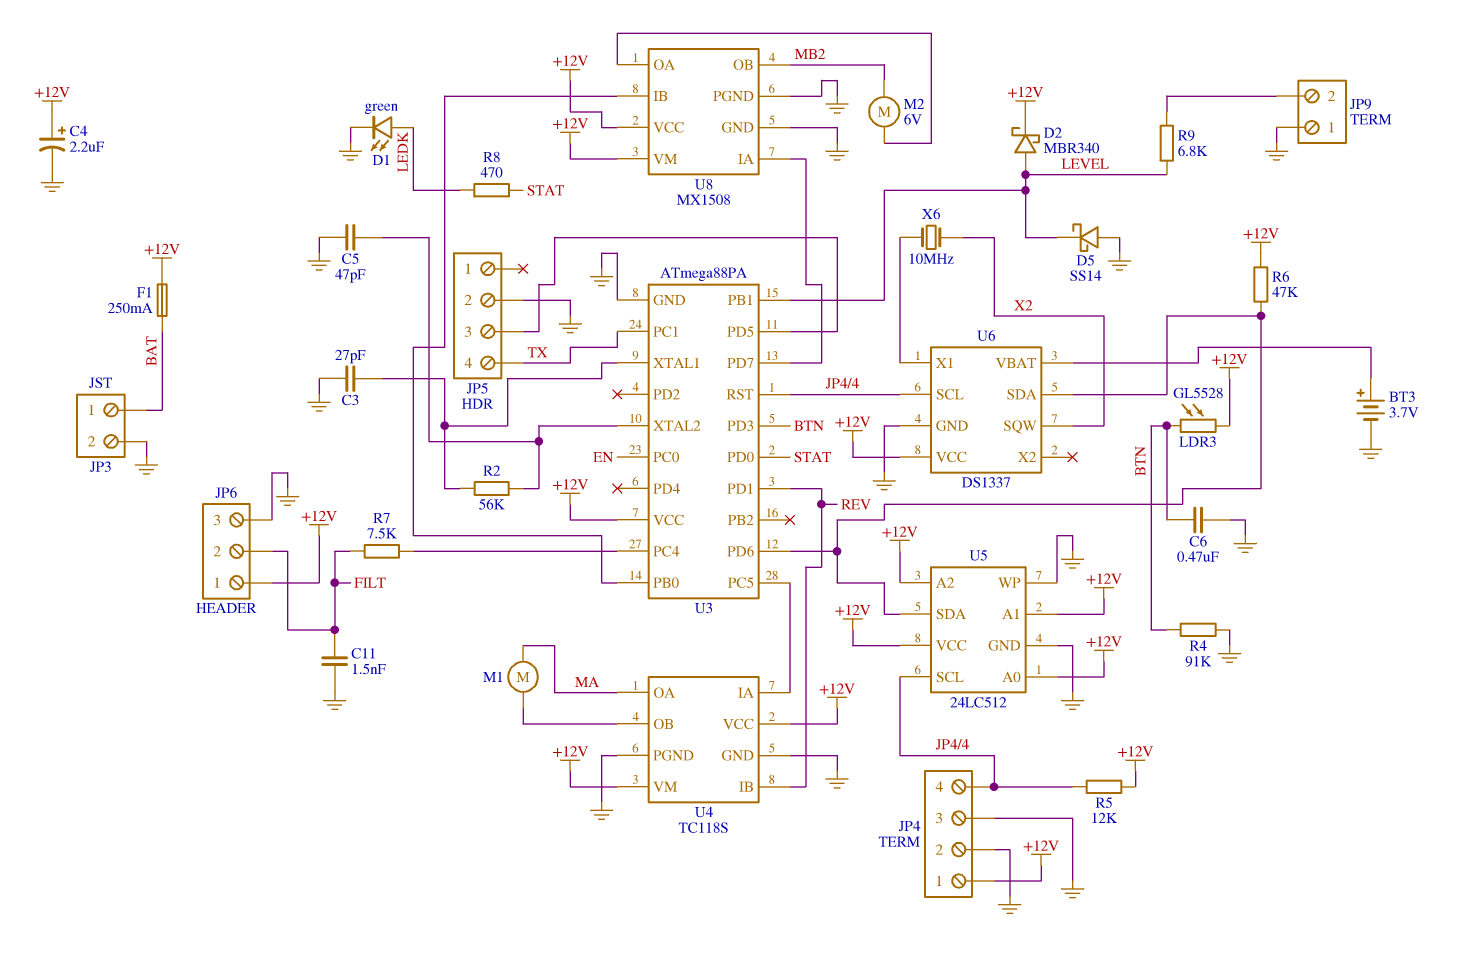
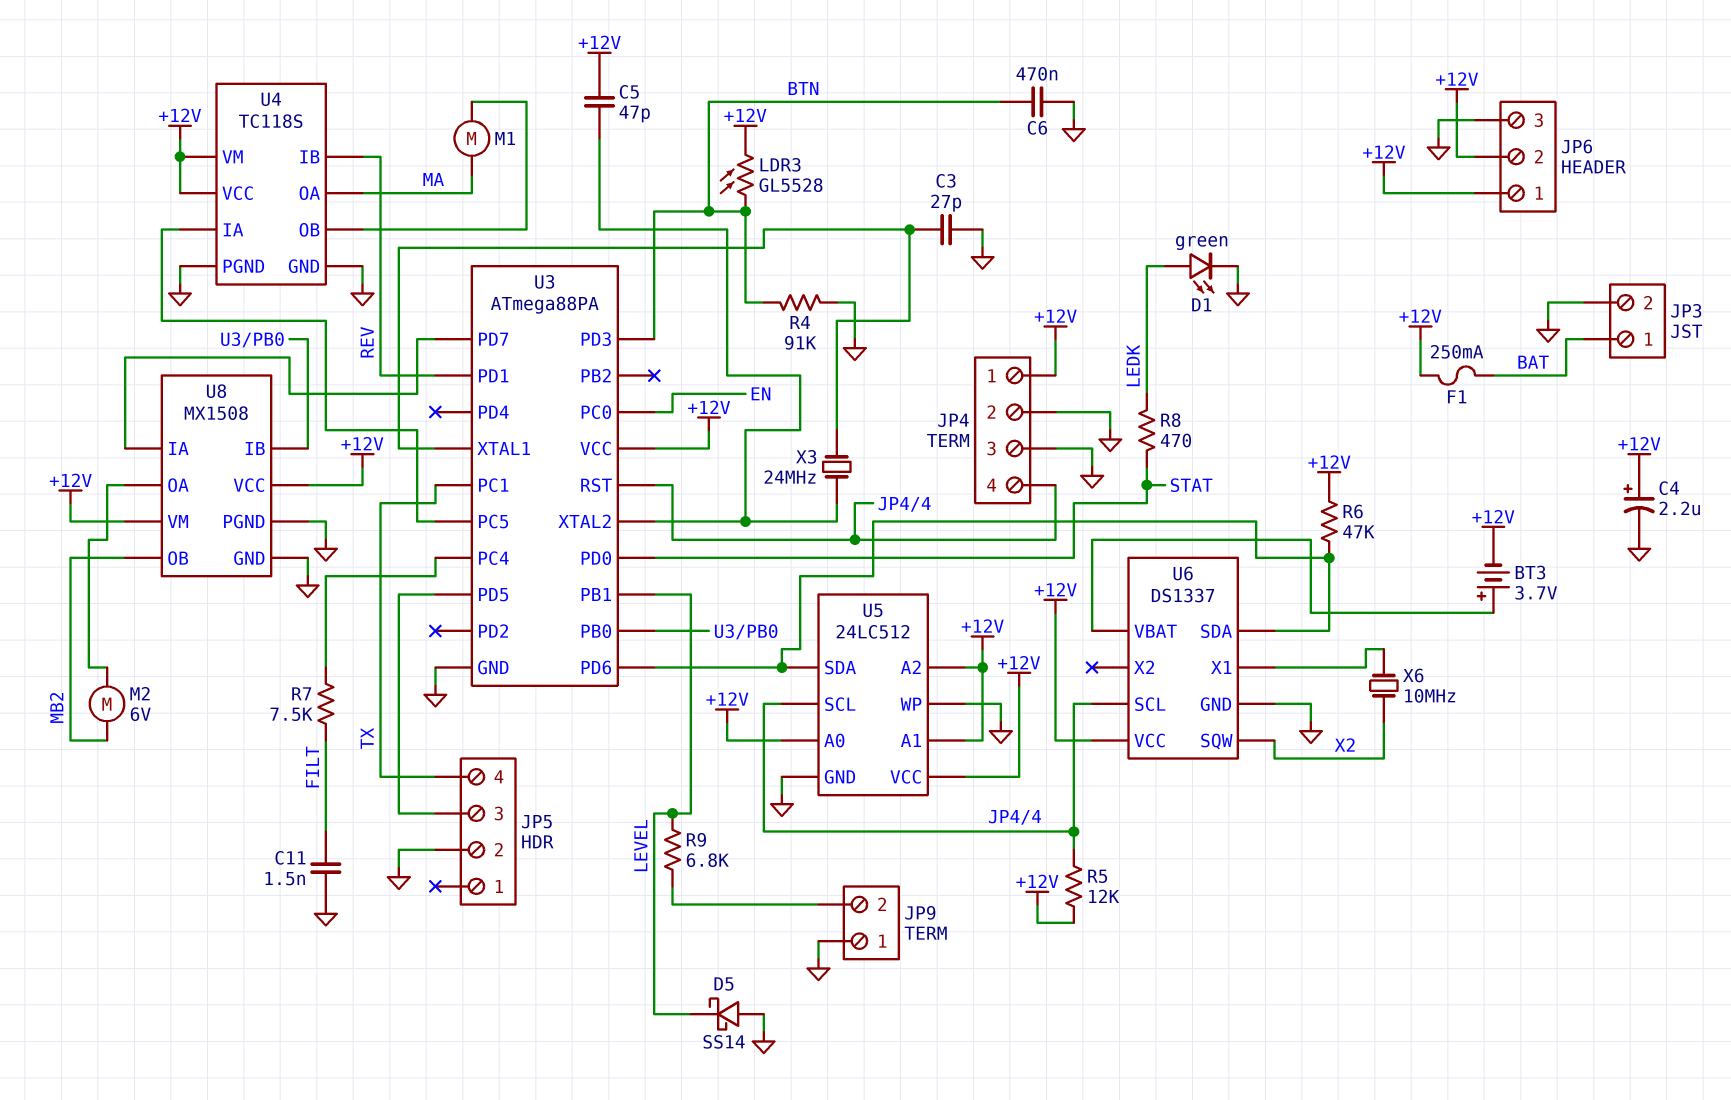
BT3: 3.7V (plus U6/VBAT, minus GND) -> 3.7V (plus U6/VBAT, minus +12V)
C5: 47pF (GND, U3/XTAL2) -> 47pF (+12V, U3/XTAL2)
D2: schottky MBR340 (A LEVEL, K +12V) -> none
JP6 pin 2: FILT -> +12V
R2: 56k (U3/XTAL1, U3/XTAL2) -> none
X3: none -> 24MHz (U3/XTAL1, U3/XTAL2)

